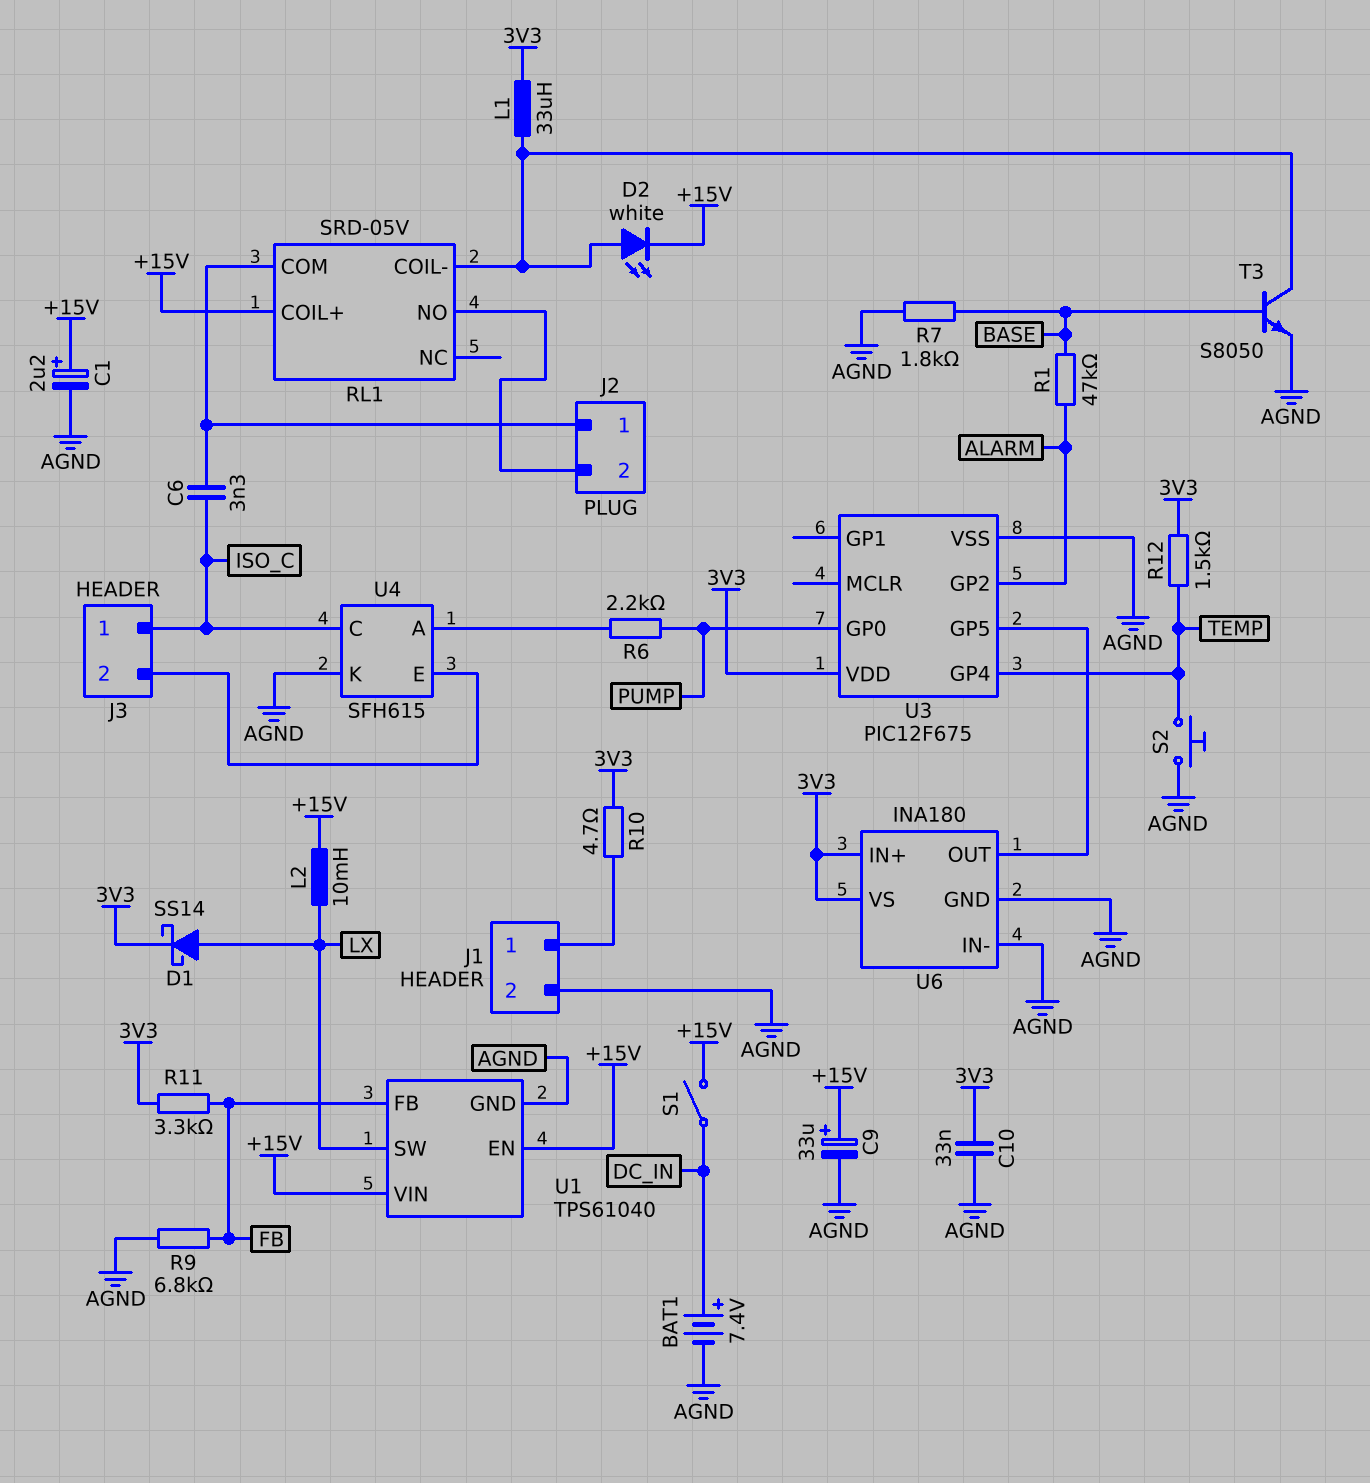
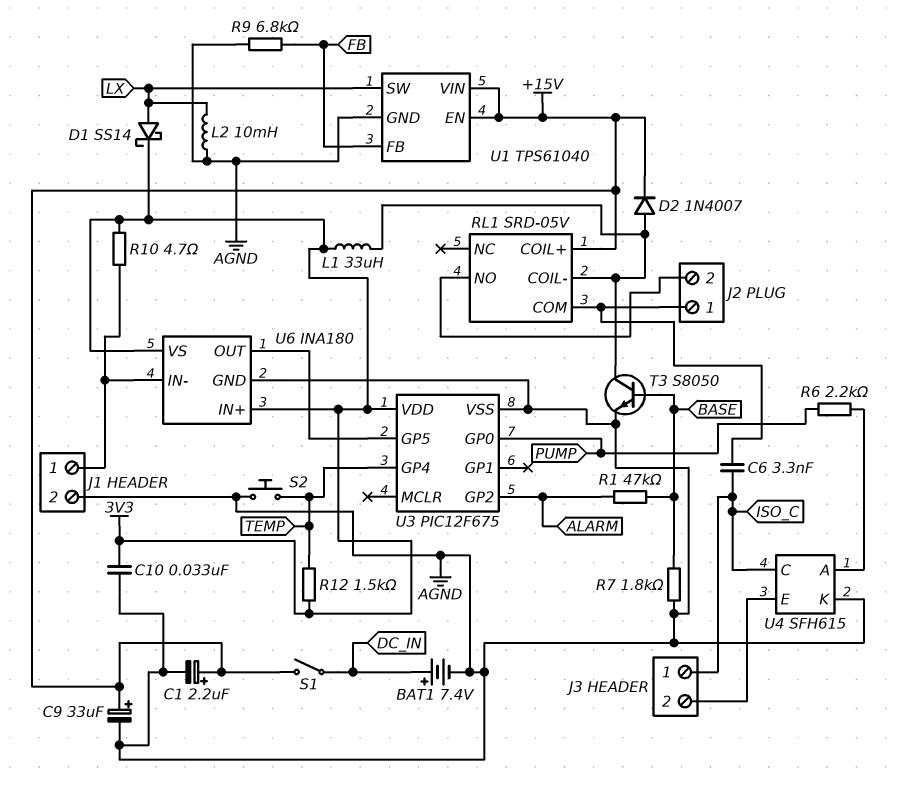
D2: LED white (A RL1/COIL-, K +15V) -> diode 1N4007 (A RL1/COIL-, K +15V)
L2: 10mH (+15V, LX) -> 10mH (AGND, LX)
R11: 3.3k (3V3, FB) -> none
U6 pin IN-: AGND -> J1/1

